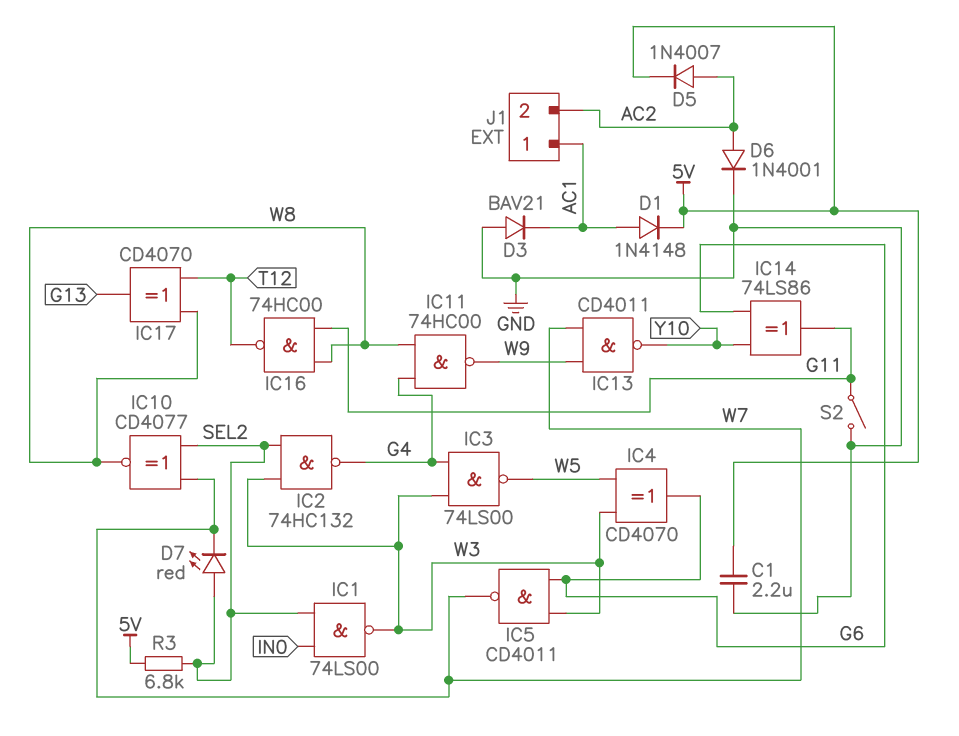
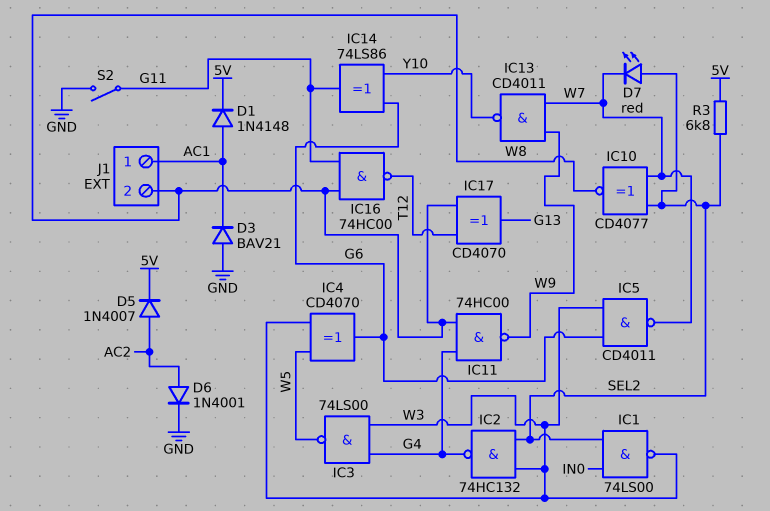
C1: 2.2uF (5V, GND) -> none
J1 pin 2: AC2 -> W8

